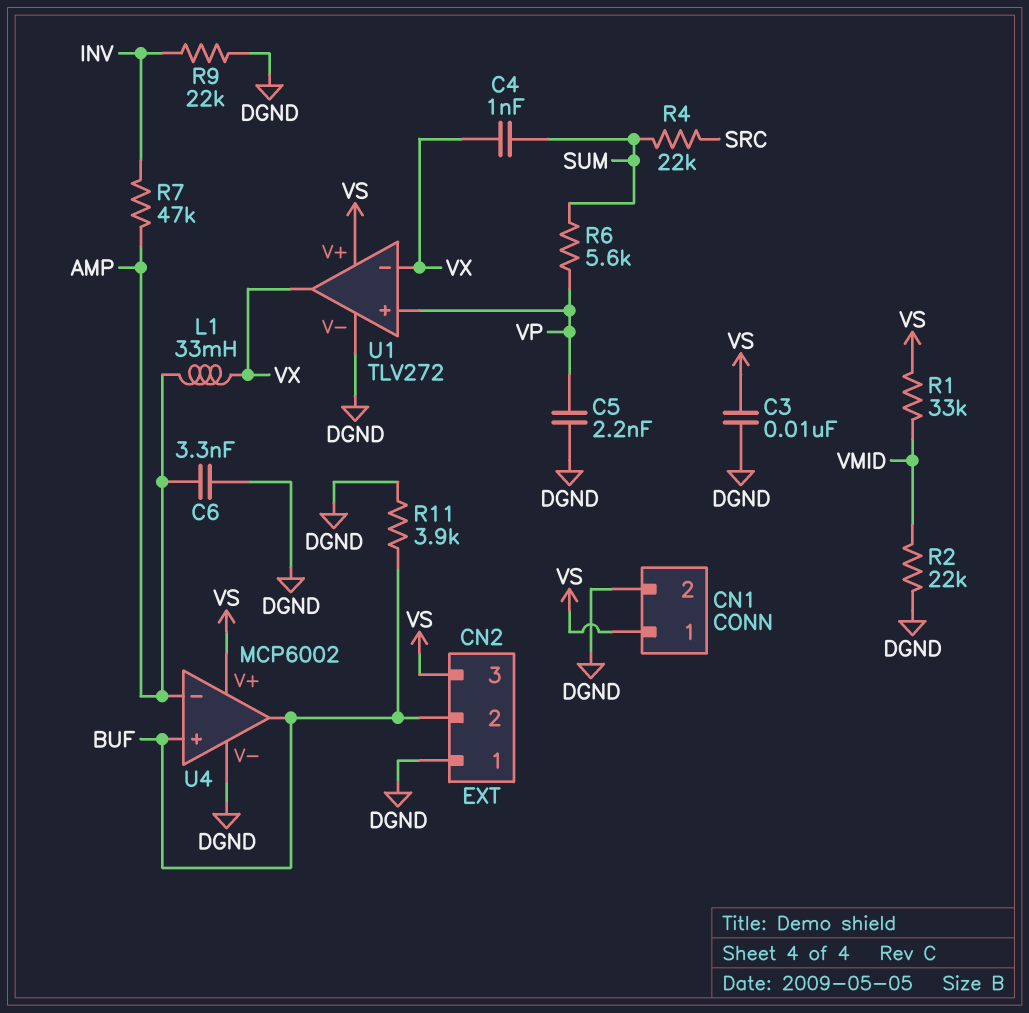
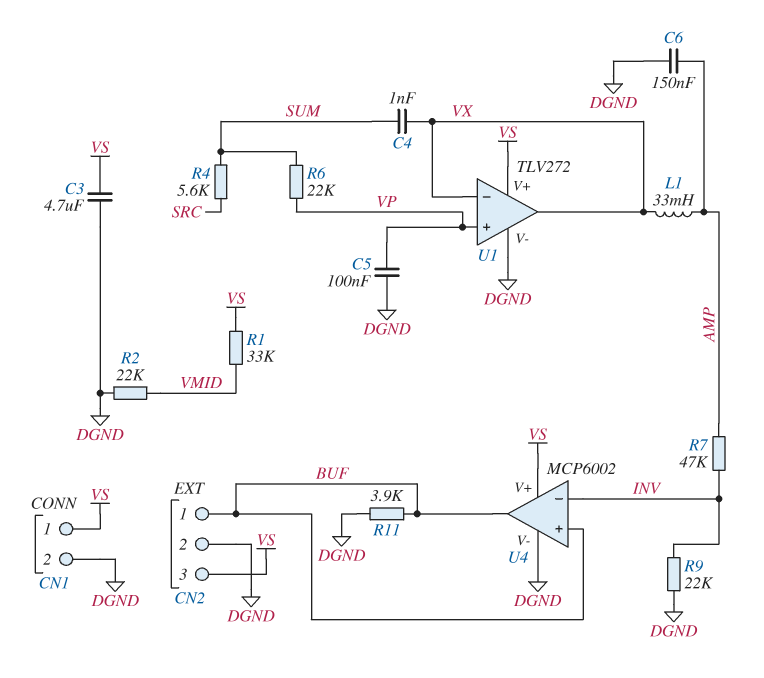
C3: 10nF (DGND, VS) -> 4.7uF (DGND, VS)
C5: 2.2nF (DGND, VP) -> 100nF (DGND, VP)
C6: 3.3nF (AMP, DGND) -> 150nF (AMP, DGND)
CN2 pin 1: DGND -> BUF
CN2 pin 2: BUF -> DGND
R4: 22k (SRC, SUM) -> 5.6k (SRC, SUM)
R6: 5.6k (SUM, VP) -> 22k (SUM, VP)
U4 pin in-: AMP -> INV

